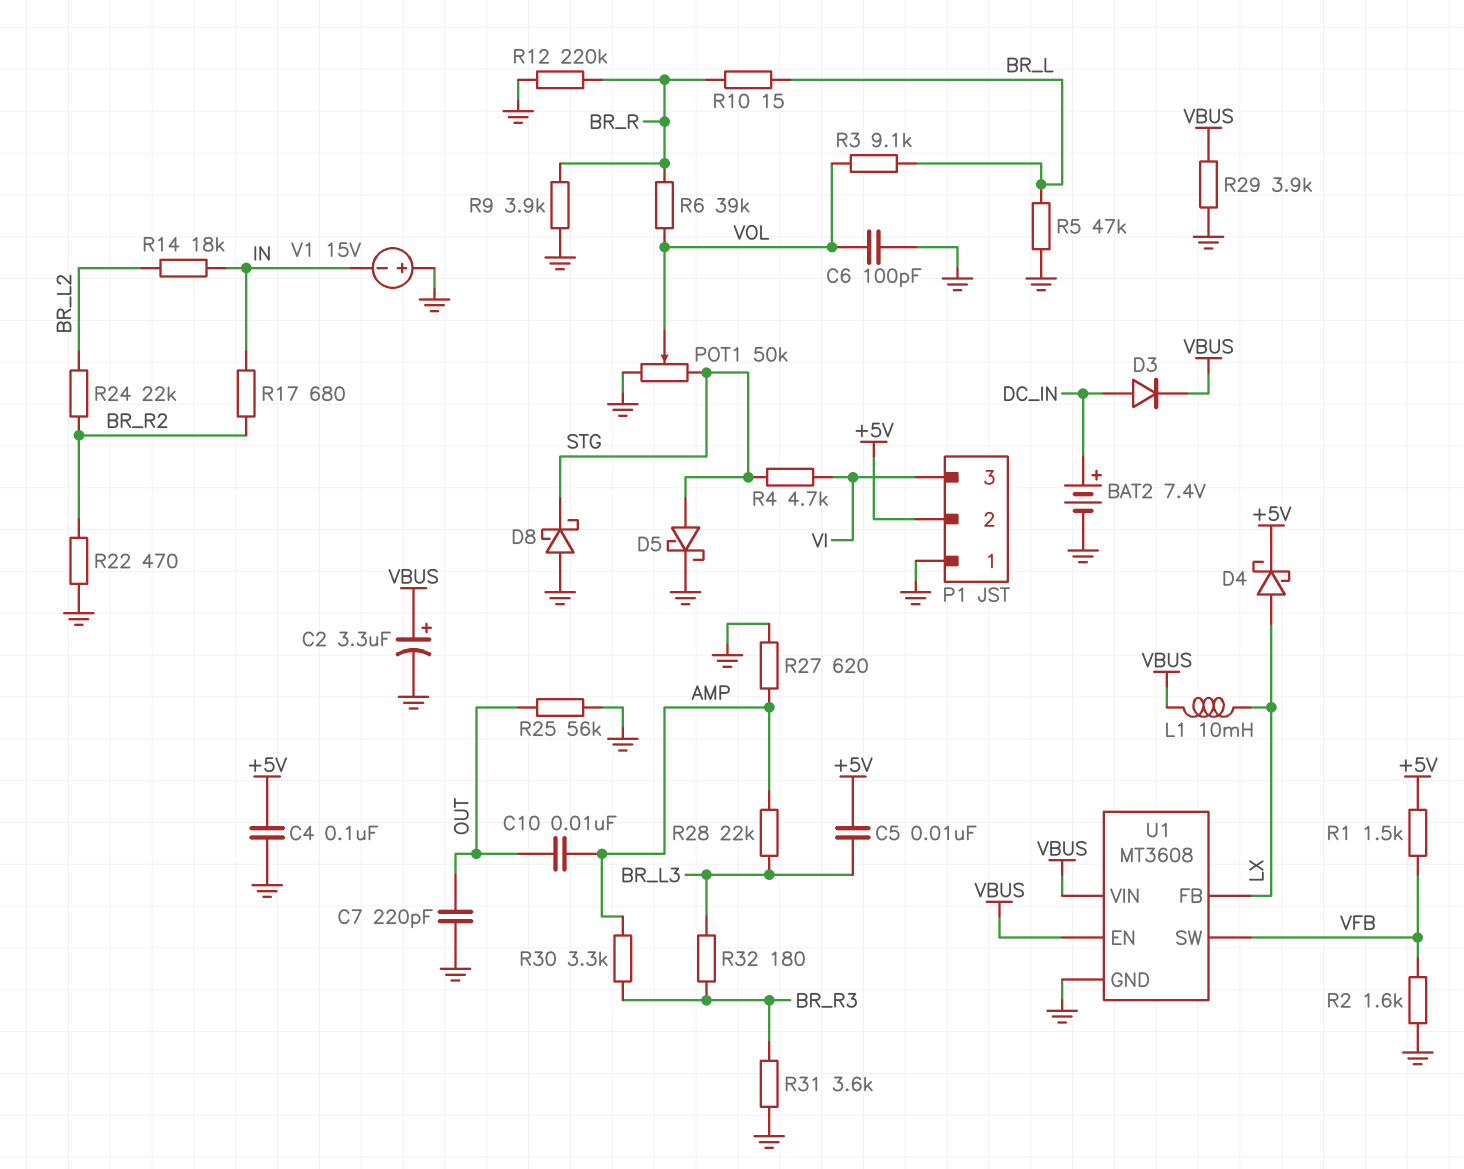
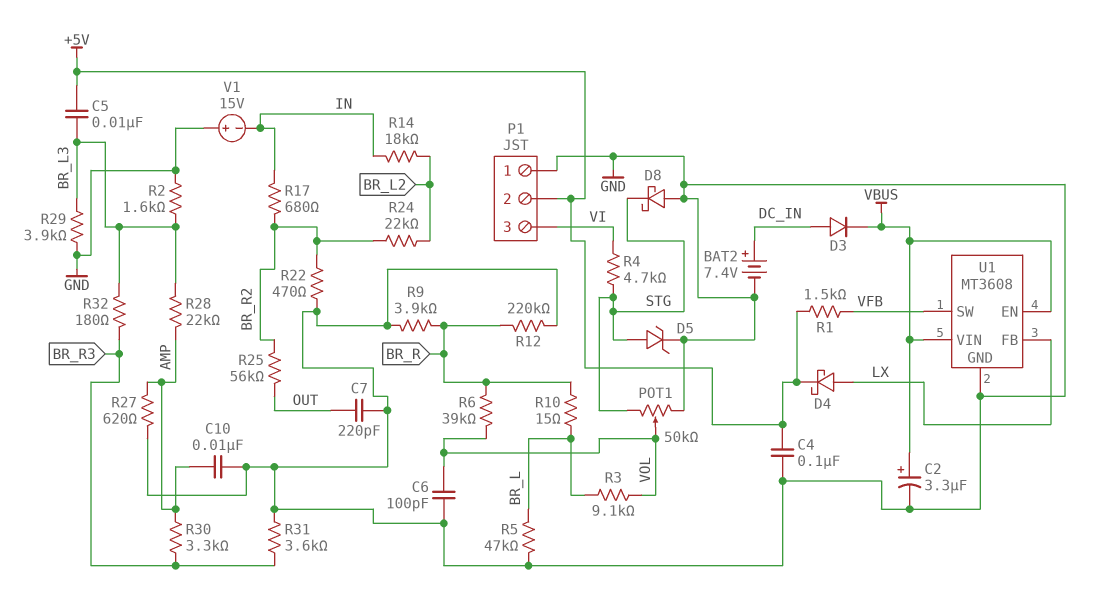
C10: 10nF (AMP, OUT) -> 10nF (AMP, GND)
D5: schottky (A STG, K GND) -> zener (A STG, K GND)
L1: 10mH (LX, VBUS) -> none
R2: 1.6k (GND, VFB) -> 1.6k (BR_L3, GND)
R25: 56k (GND, OUT) -> 56k (BR_R2, OUT)
R29: 3.9k (GND, VBUS) -> 3.9k (BR_L3, GND)

